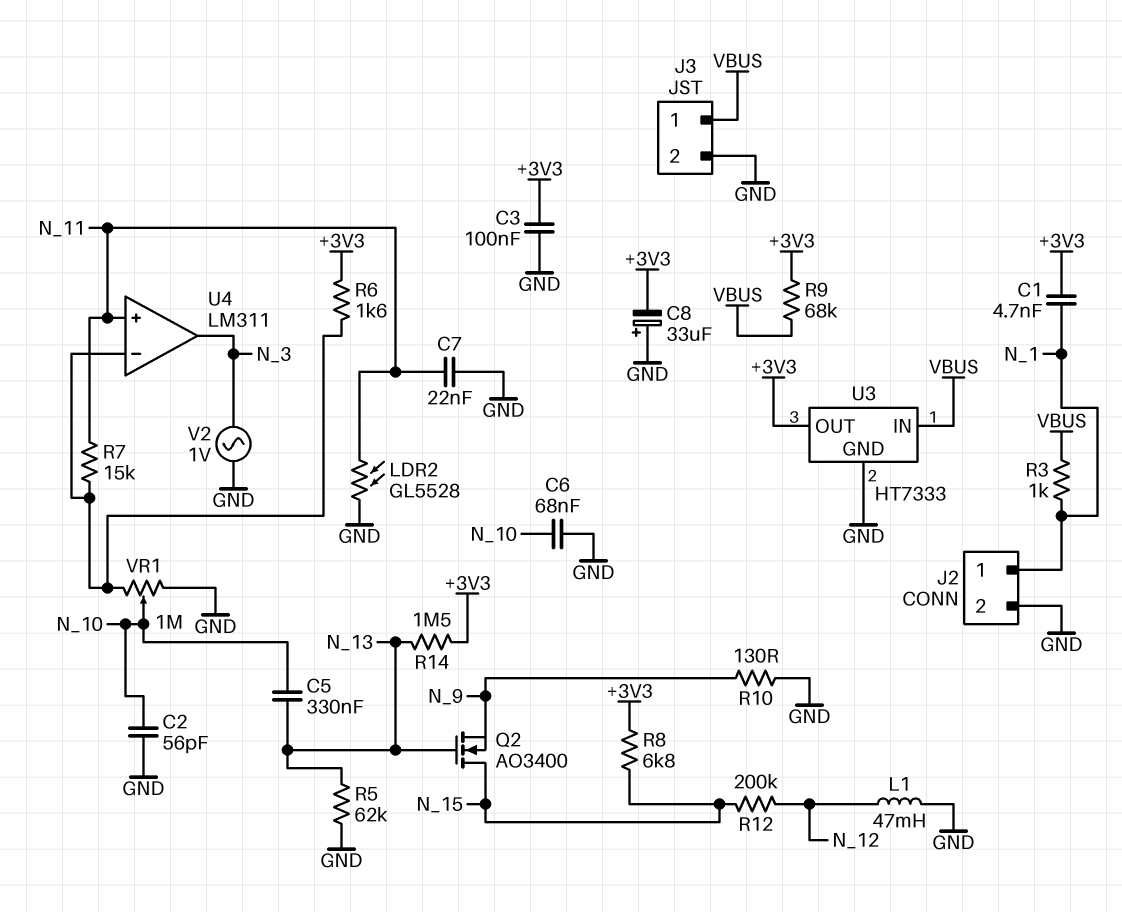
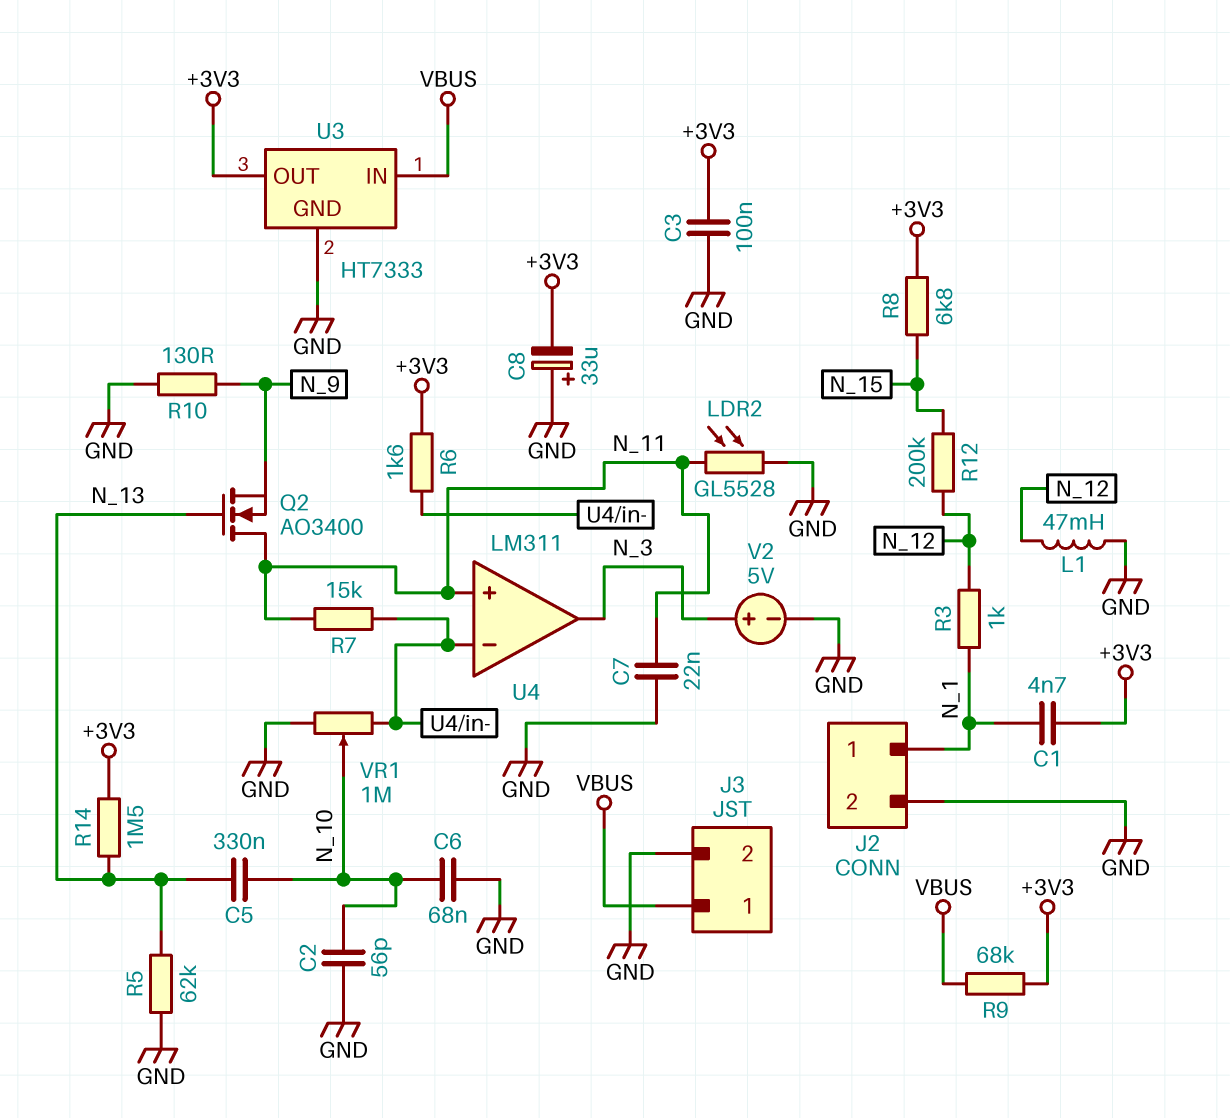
Q2: NMOS AO3400 (G N_13, D N_15, S N_9) -> NMOS AO3400 (G N_13, D N_11, S N_9)
R3: 1k (N_1, VBUS) -> 1k (N_1, N_12)
V2: AC 1V (GND, N_3) -> 5V (plus N_3, minus GND)

